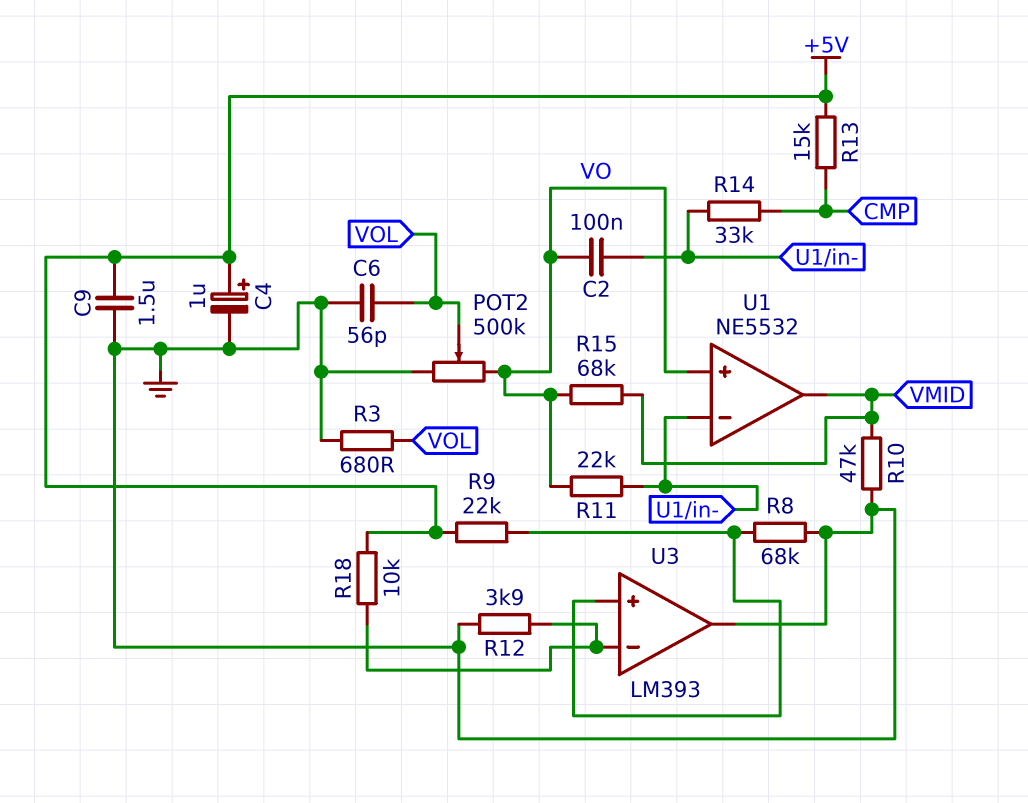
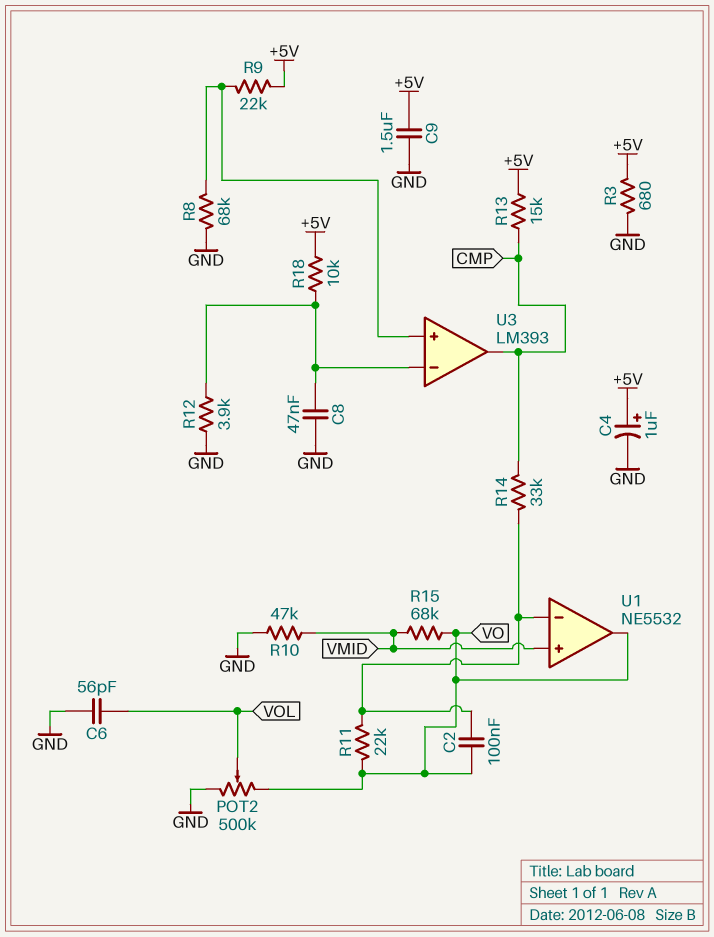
C8: none -> 47nF (GND, U3/in-)
R3: 680 (GND, VOL) -> 680 (+5V, GND)
U1 pin in+: VO -> VMID
U1 pin out: VMID -> VO
U3 pin out: GND -> CMP

